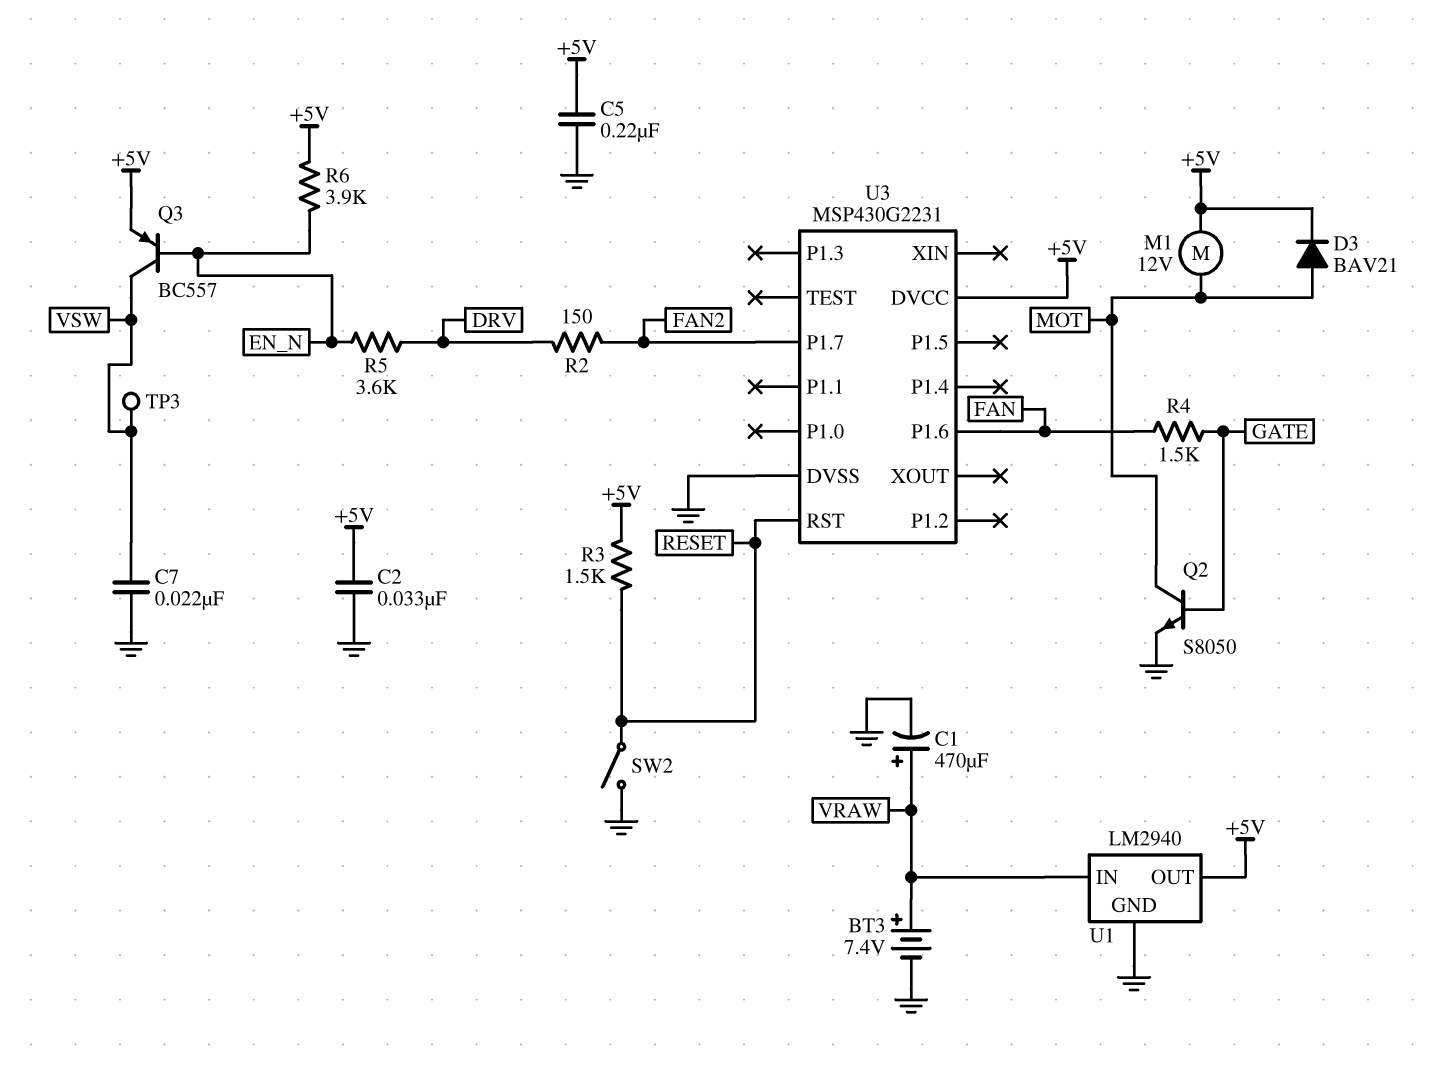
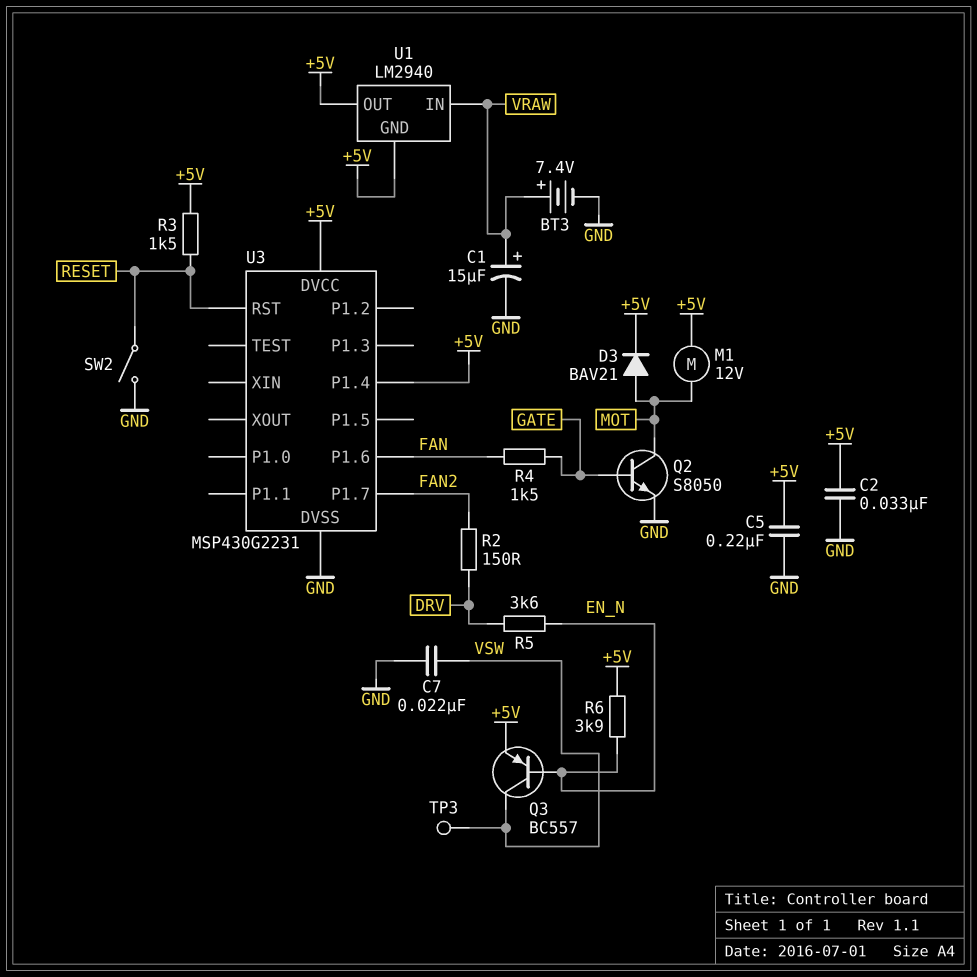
C1: 470uF (plus VRAW, minus GND) -> 15uF (plus VRAW, minus GND)
U1 pin GND: GND -> +5V
U3 pin P1.4: none -> +5V

